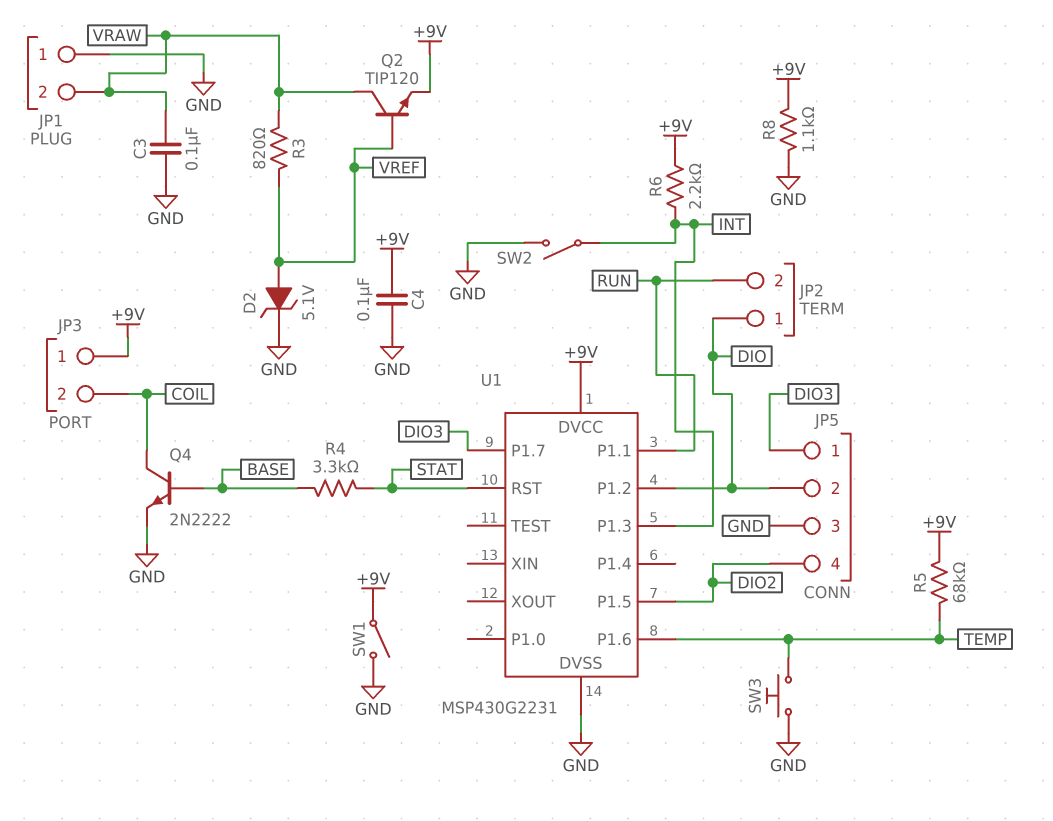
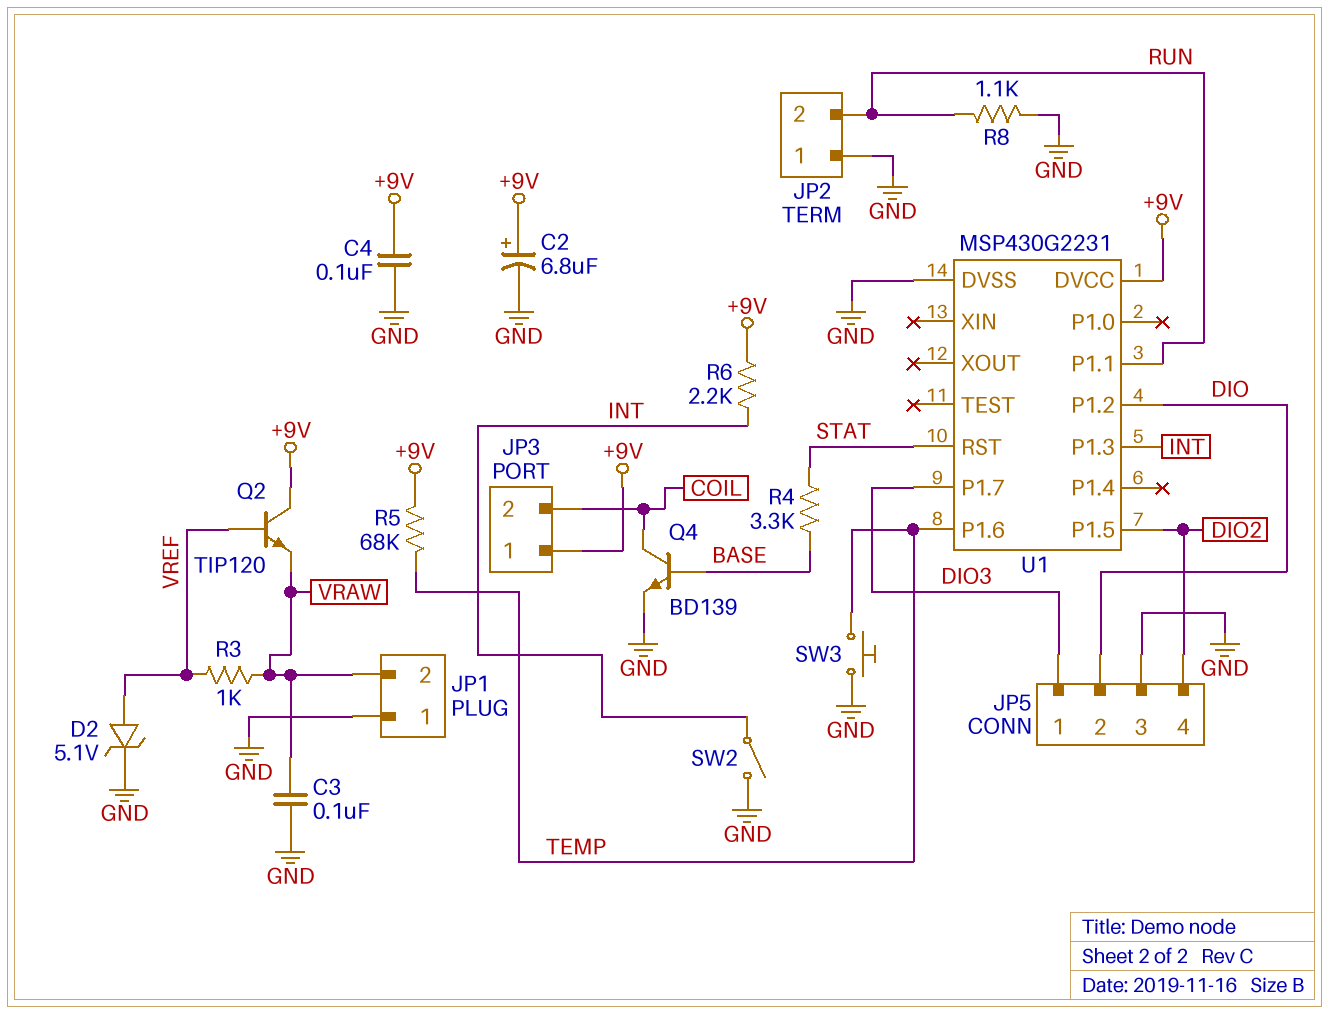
C2: none -> 6.8uF (plus +9V, minus GND)
JP2 pin 1: DIO -> GND
Q2: NPN TIP120 (B VREF, C VRAW, E +9V) -> NPN TIP120 (B VREF, C +9V, E VRAW)
Q4: NPN 2N2222 (B BASE, C COIL, E GND) -> NPN BD139 (B BASE, C COIL, E GND)
R3: 820 (VRAW, VREF) -> 1k (VRAW, VREF)
R8: 1.1k (+9V, GND) -> 1.1k (GND, RUN)
SW1: switch (+9V, GND) -> none

